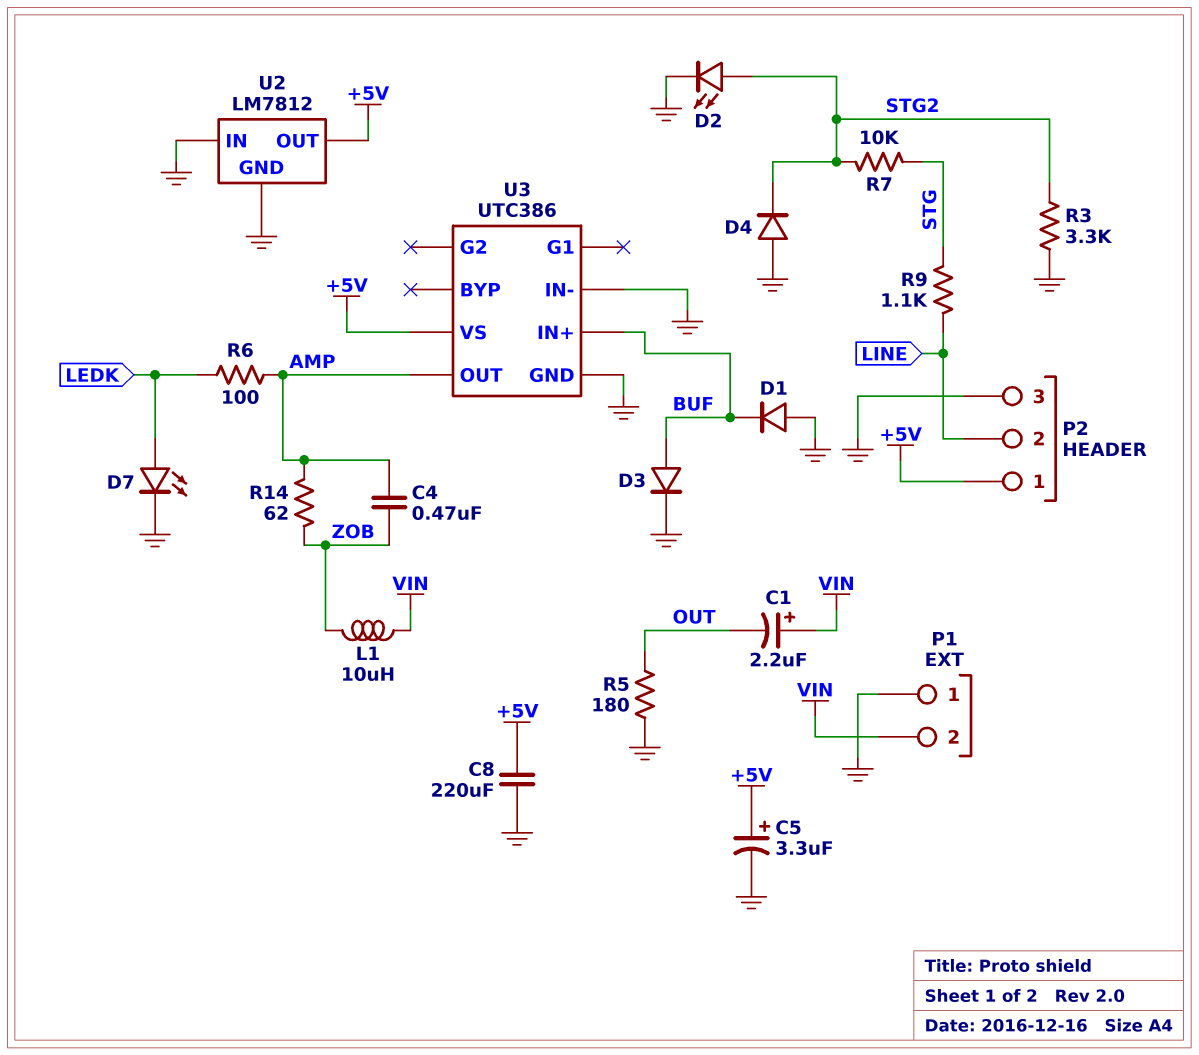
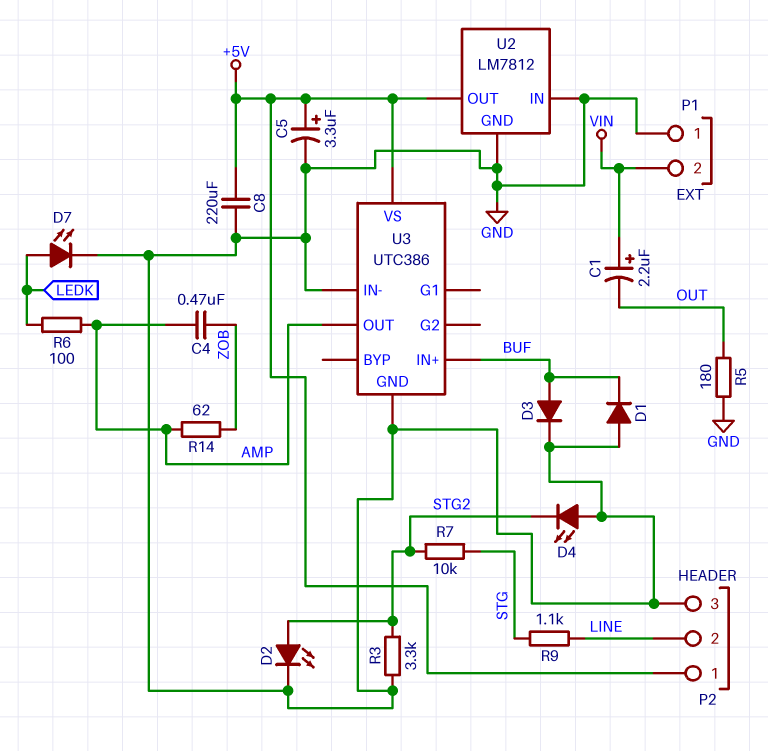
D4: diode (A GND, K STG2) -> LED (A GND, K STG2)
L1: 10uH (VIN, ZOB) -> none

